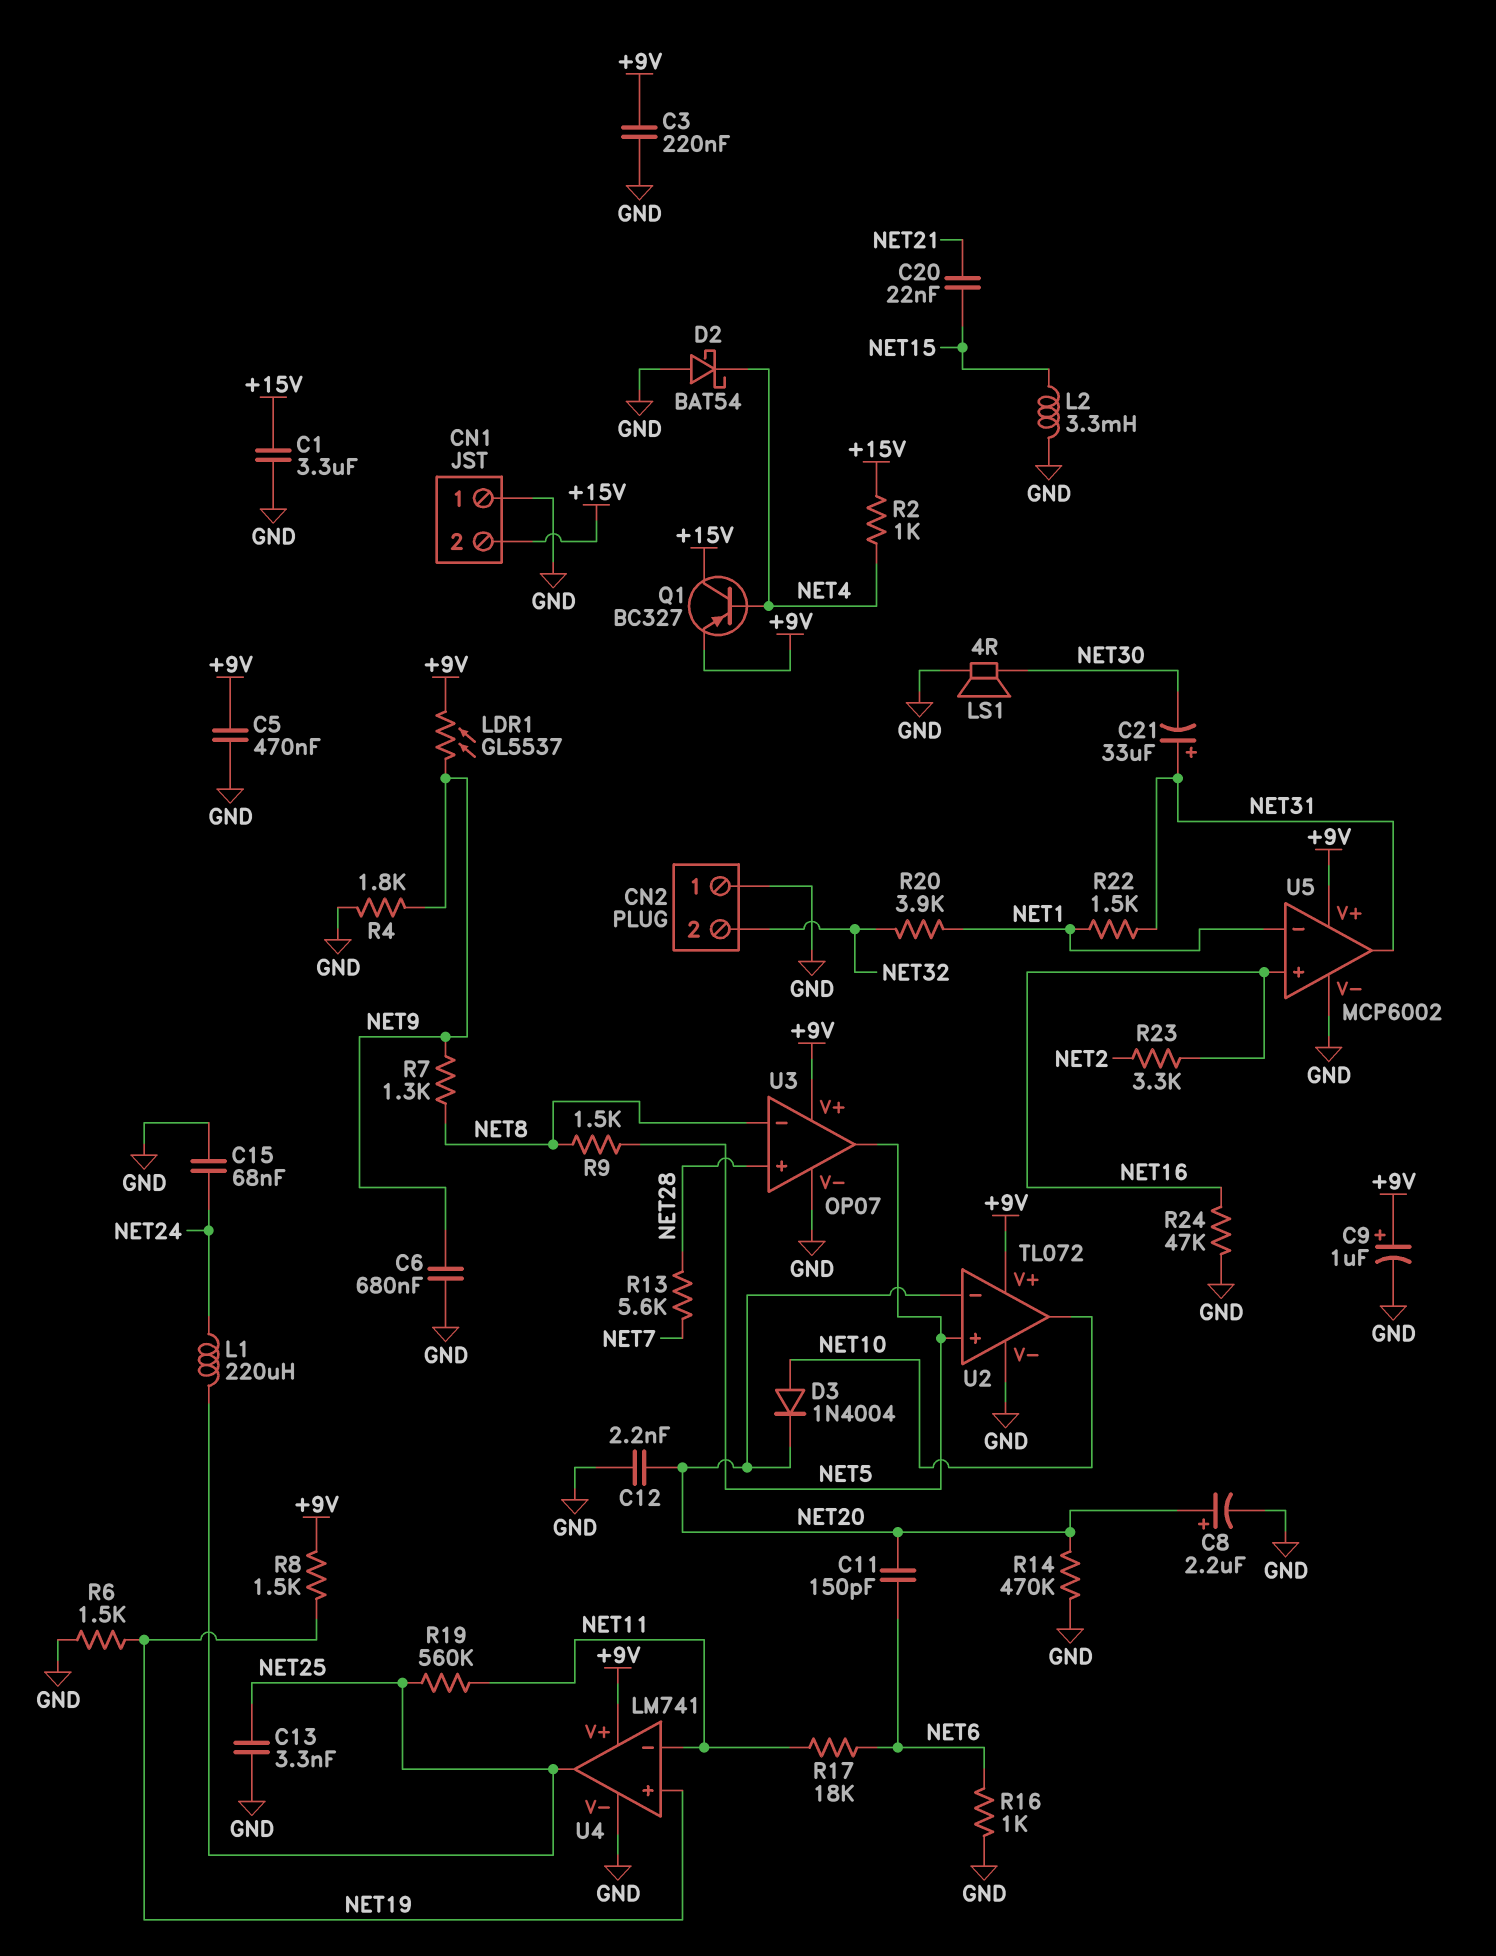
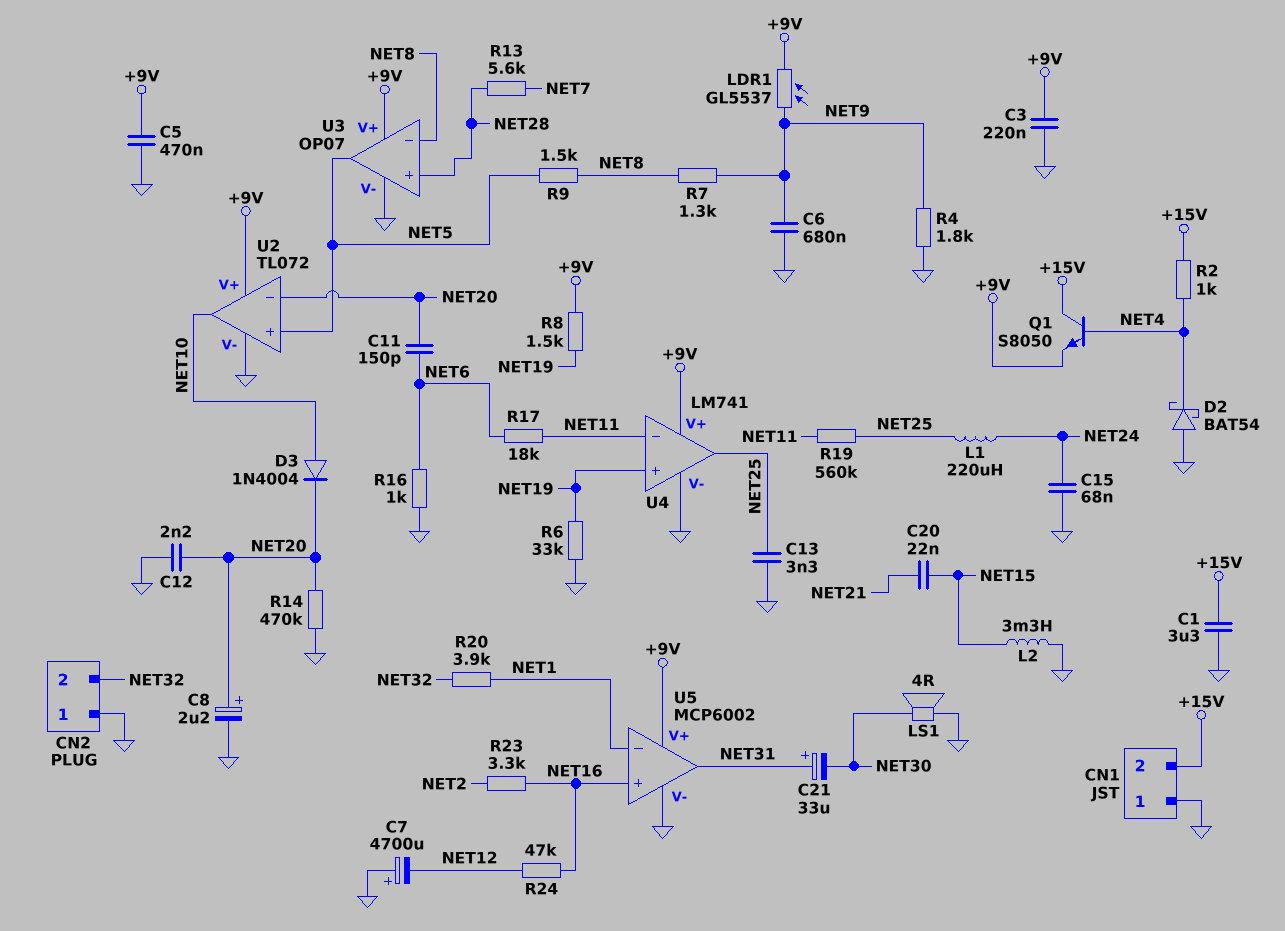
C7: none -> 4700uF (plus GND, minus NET12)
C9: 1uF (plus +9V, minus GND) -> none
Q1: PNP BC327 (B NET4, C +15V, E +9V) -> NPN S8050 (B NET4, C +15V, E +9V)
R6: 1.5k (GND, NET19) -> 33k (GND, NET19)
R22: 1.5k (NET1, NET31) -> none
R24: 47k (GND, NET16) -> 47k (NET12, NET16)

